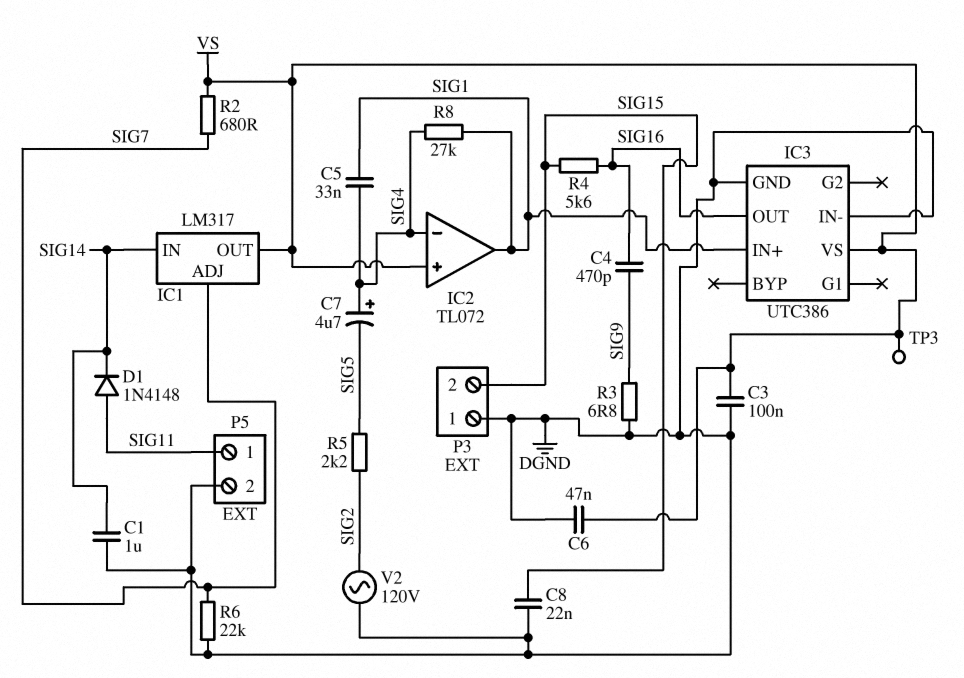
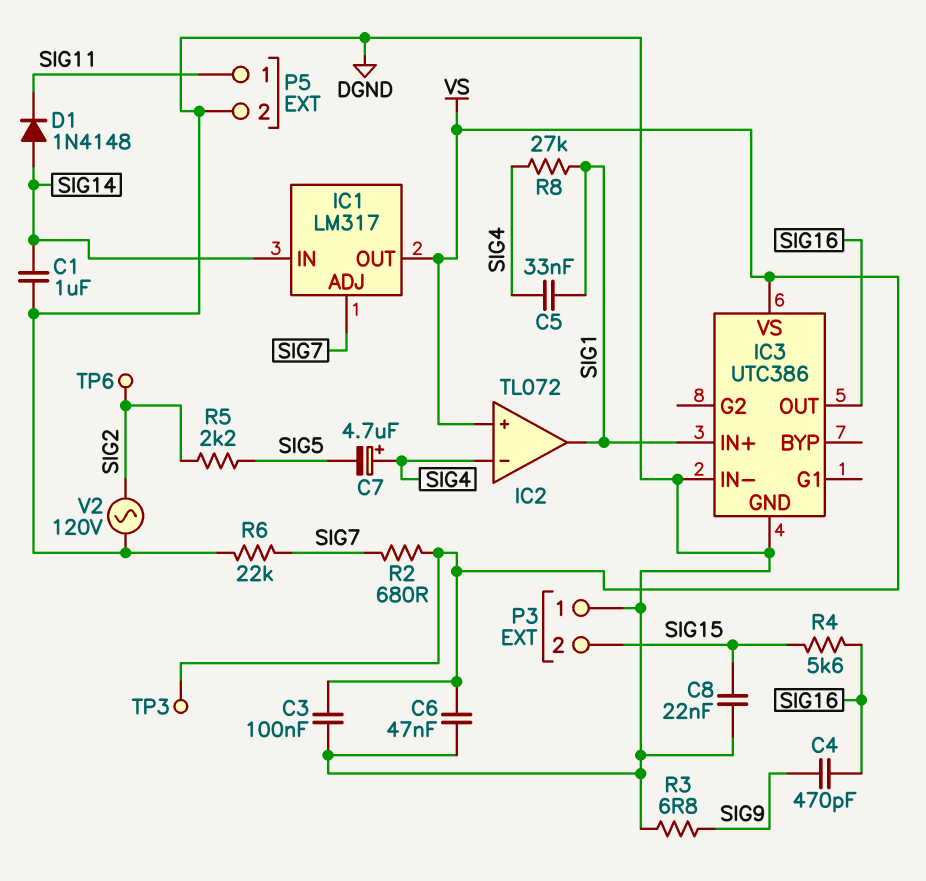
D1: diode 1N4148 (A SIG11, K SIG14) -> diode 1N4148 (A SIG14, K SIG11)
TP6: none -> test point (SIG2)

